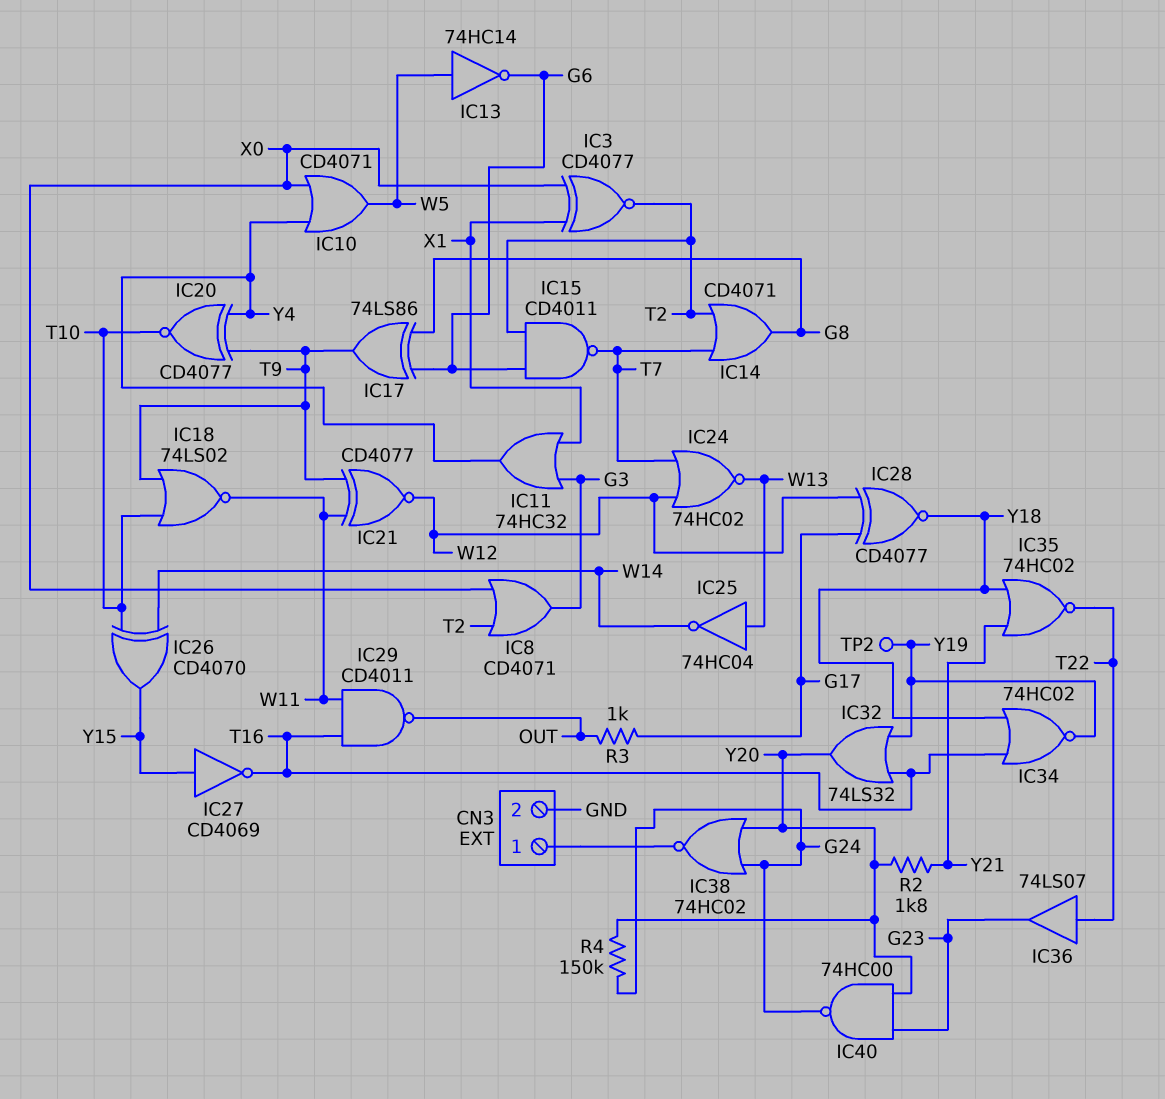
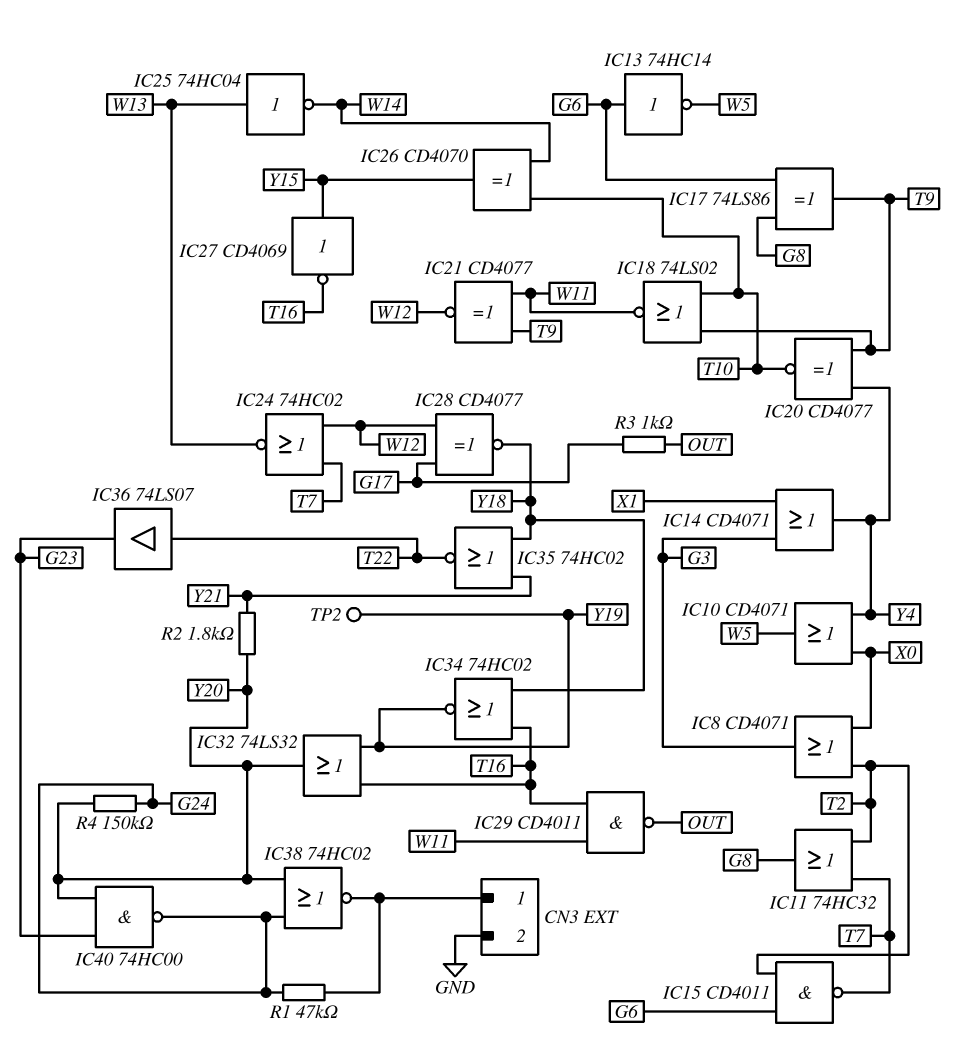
IC3: XNOR CD4077 (in X0, in X1, out T2) -> none
IC11: OR 74HC32 (in G3, in X1, out Y4) -> OR 74HC32 (in T2, in T7, out G8)
IC13: NOT 74HC14 (in W5, out G6) -> NOT 74HC14 (in G6, out W5)
IC14: OR CD4071 (in T2, in T7, out G8) -> OR CD4071 (in G3, in X1, out Y4)
R1: none -> 47k (CN3/1, G24)

